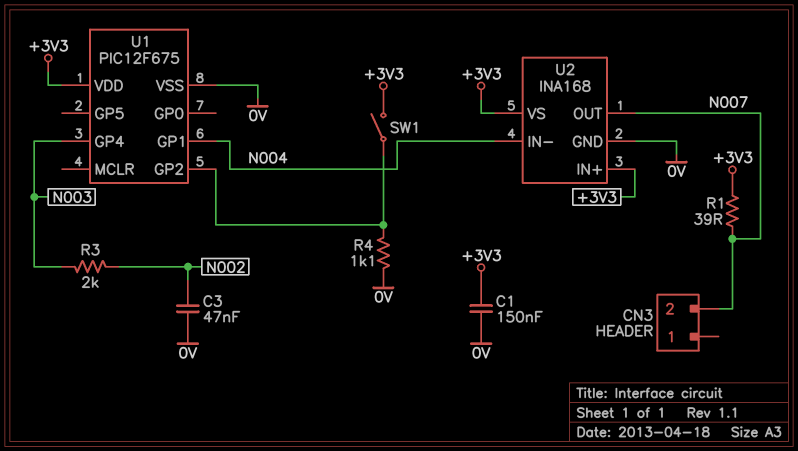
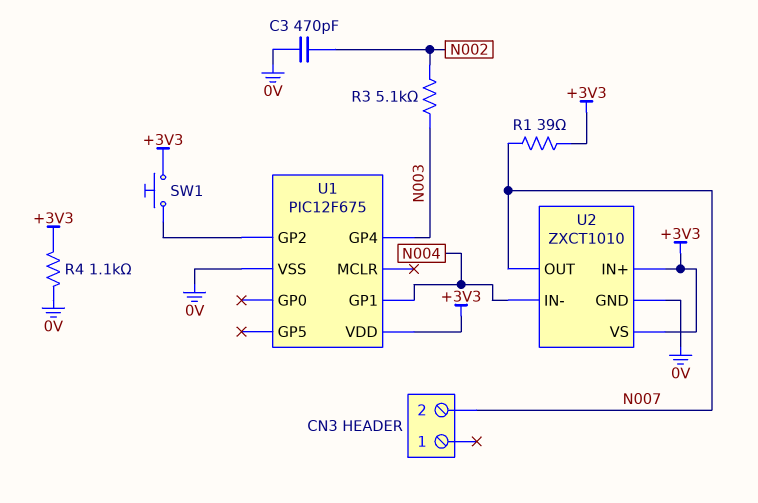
C1: 150nF (+3V3, 0V) -> none
C3: 47nF (0V, N002) -> 470pF (0V, N002)
R3: 2k (N002, N003) -> 5.1k (N002, N003)
R4: 1.1k (0V, U1/GP2) -> 1.1k (+3V3, 0V)
SW1: switch (+3V3, U1/GP2) -> button (+3V3, U1/GP2)
U2: INA168 -> ZXCT1010

